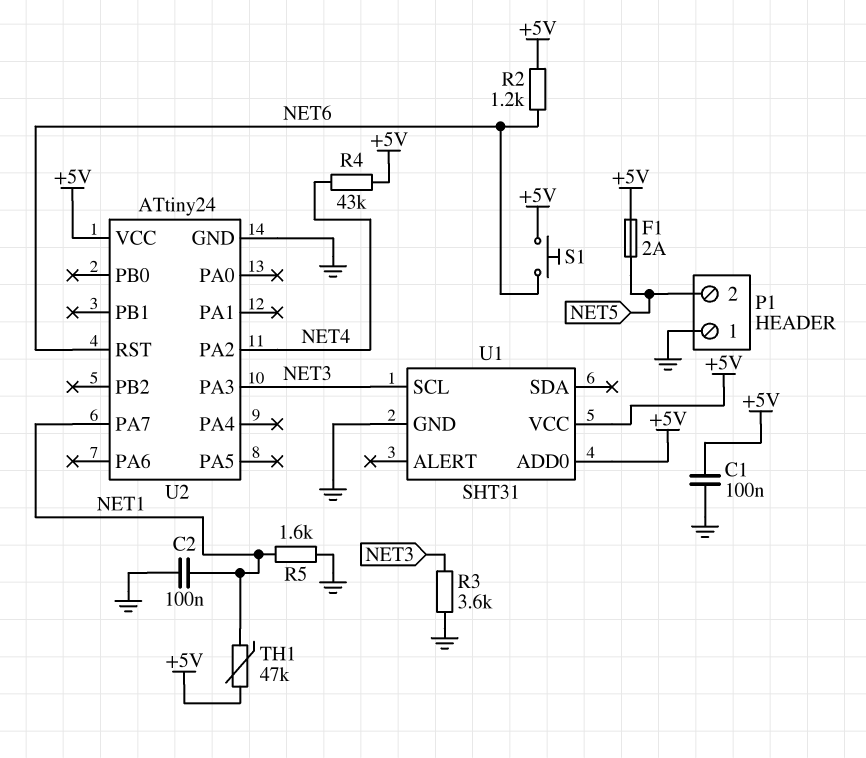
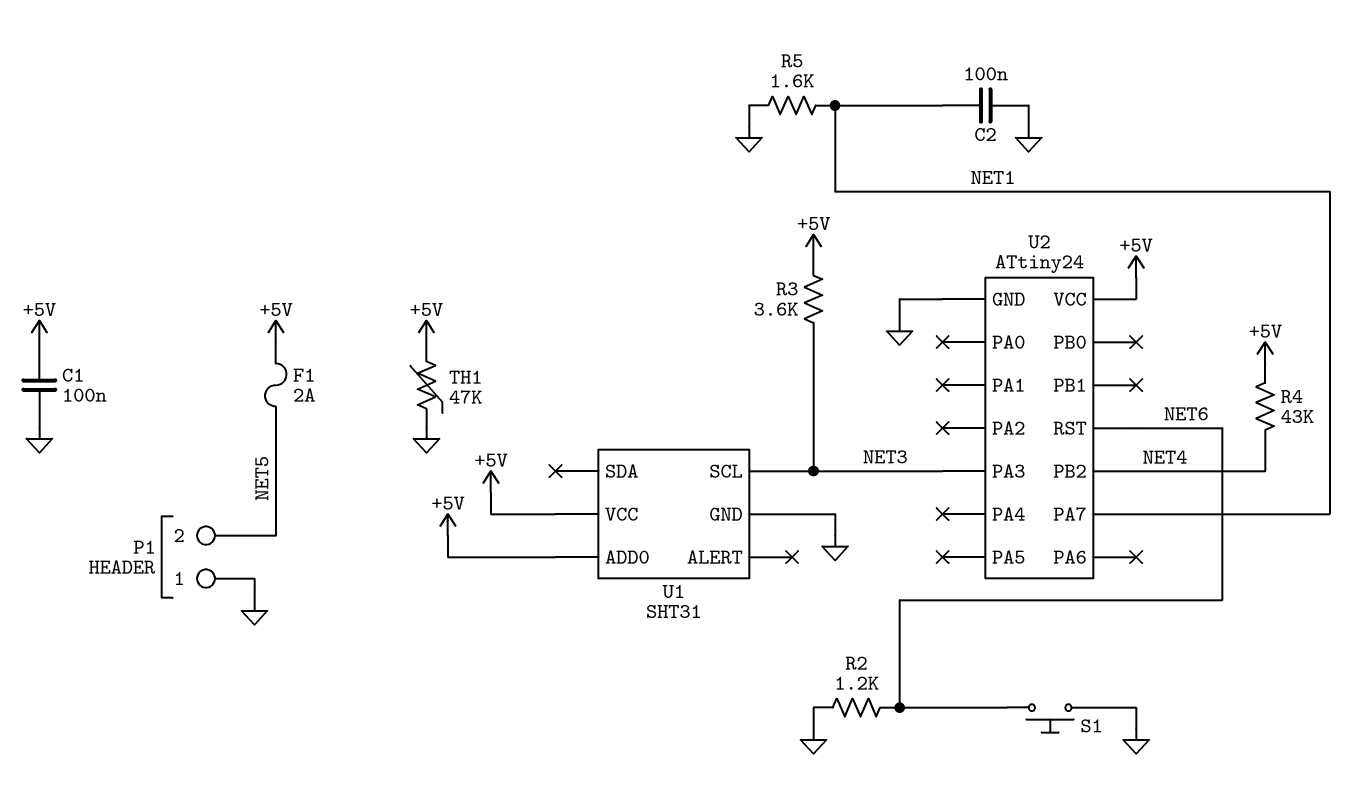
R2: 1.2k (+5V, NET6) -> 1.2k (GND, NET6)
R3: 3.6k (GND, NET3) -> 3.6k (+5V, NET3)
S1: button (+5V, NET6) -> button (GND, NET6)
TH1: 47k (+5V, NET1) -> 47k (+5V, GND)
U2 pin PA2: NET4 -> none
U2 pin PB2: none -> NET4

